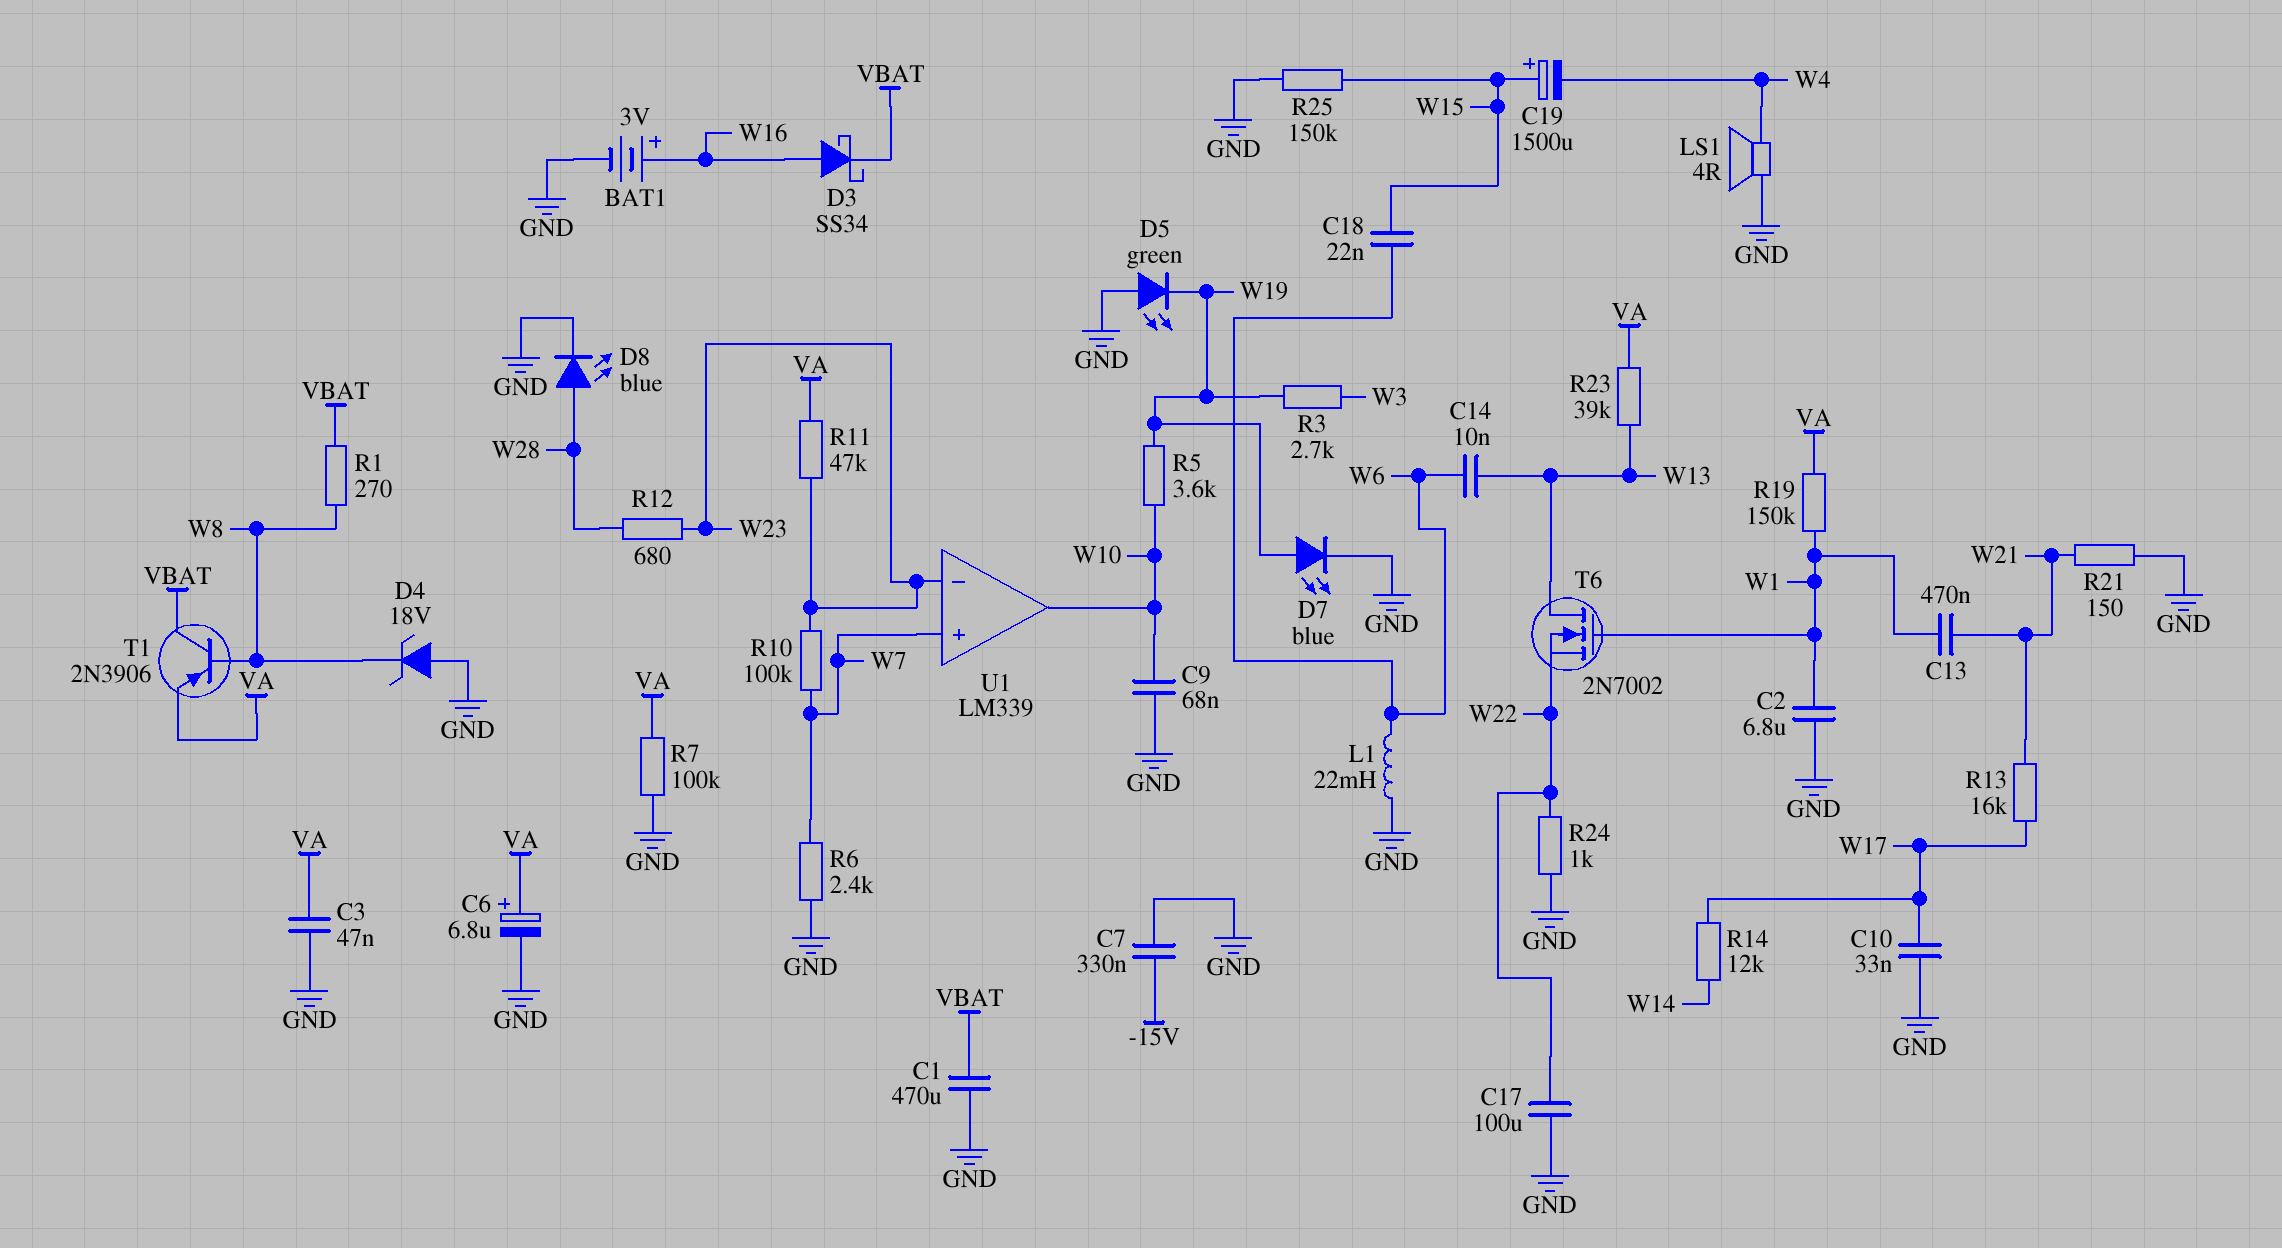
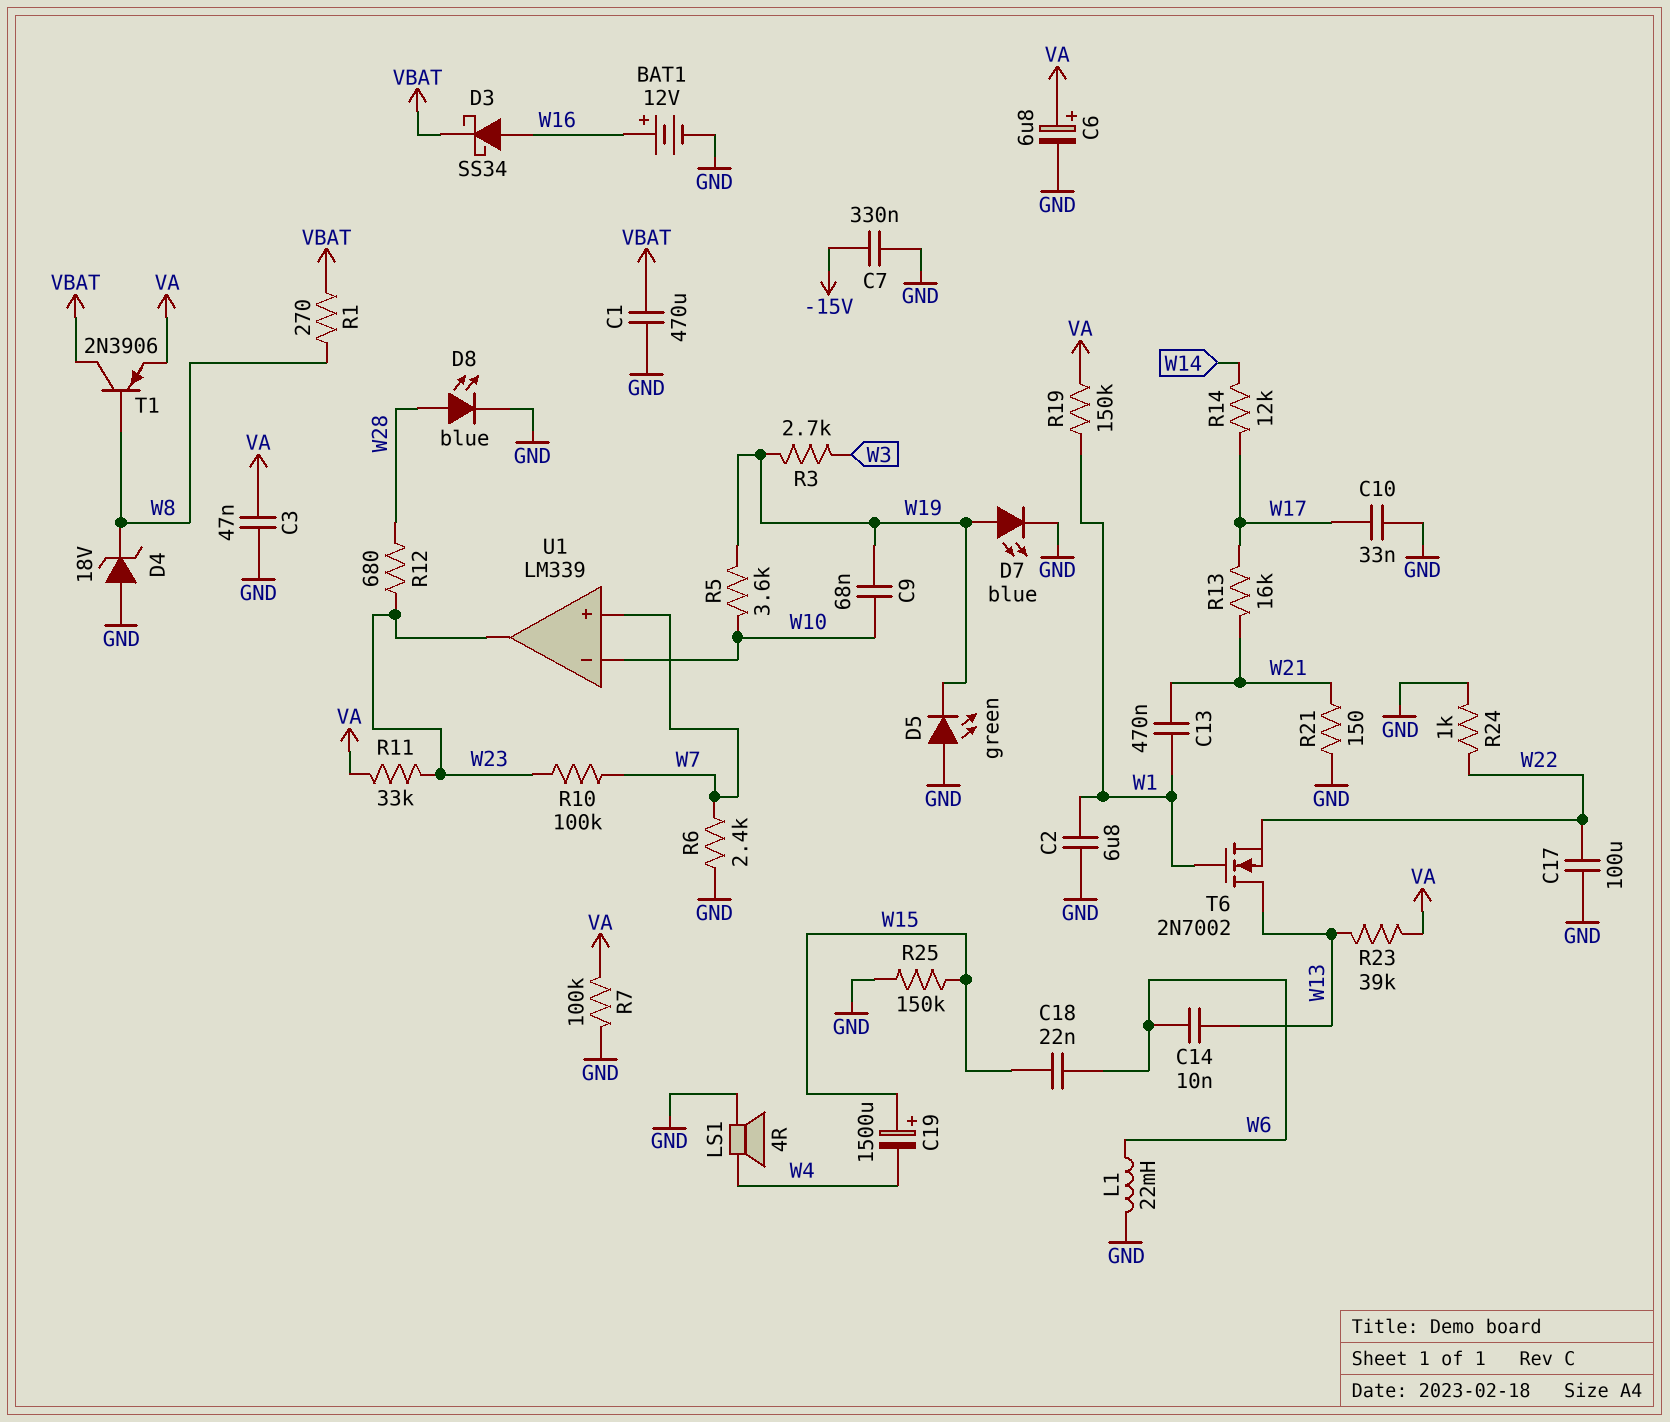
BAT1: 3V (plus W16, minus GND) -> 12V (plus W16, minus GND)
C9: 68nF (GND, W10) -> 68nF (W10, W19)
R11: 47k (VA, W23) -> 33k (VA, W23)
U1 pin in-: W23 -> W10
U1 pin out: W10 -> W23

